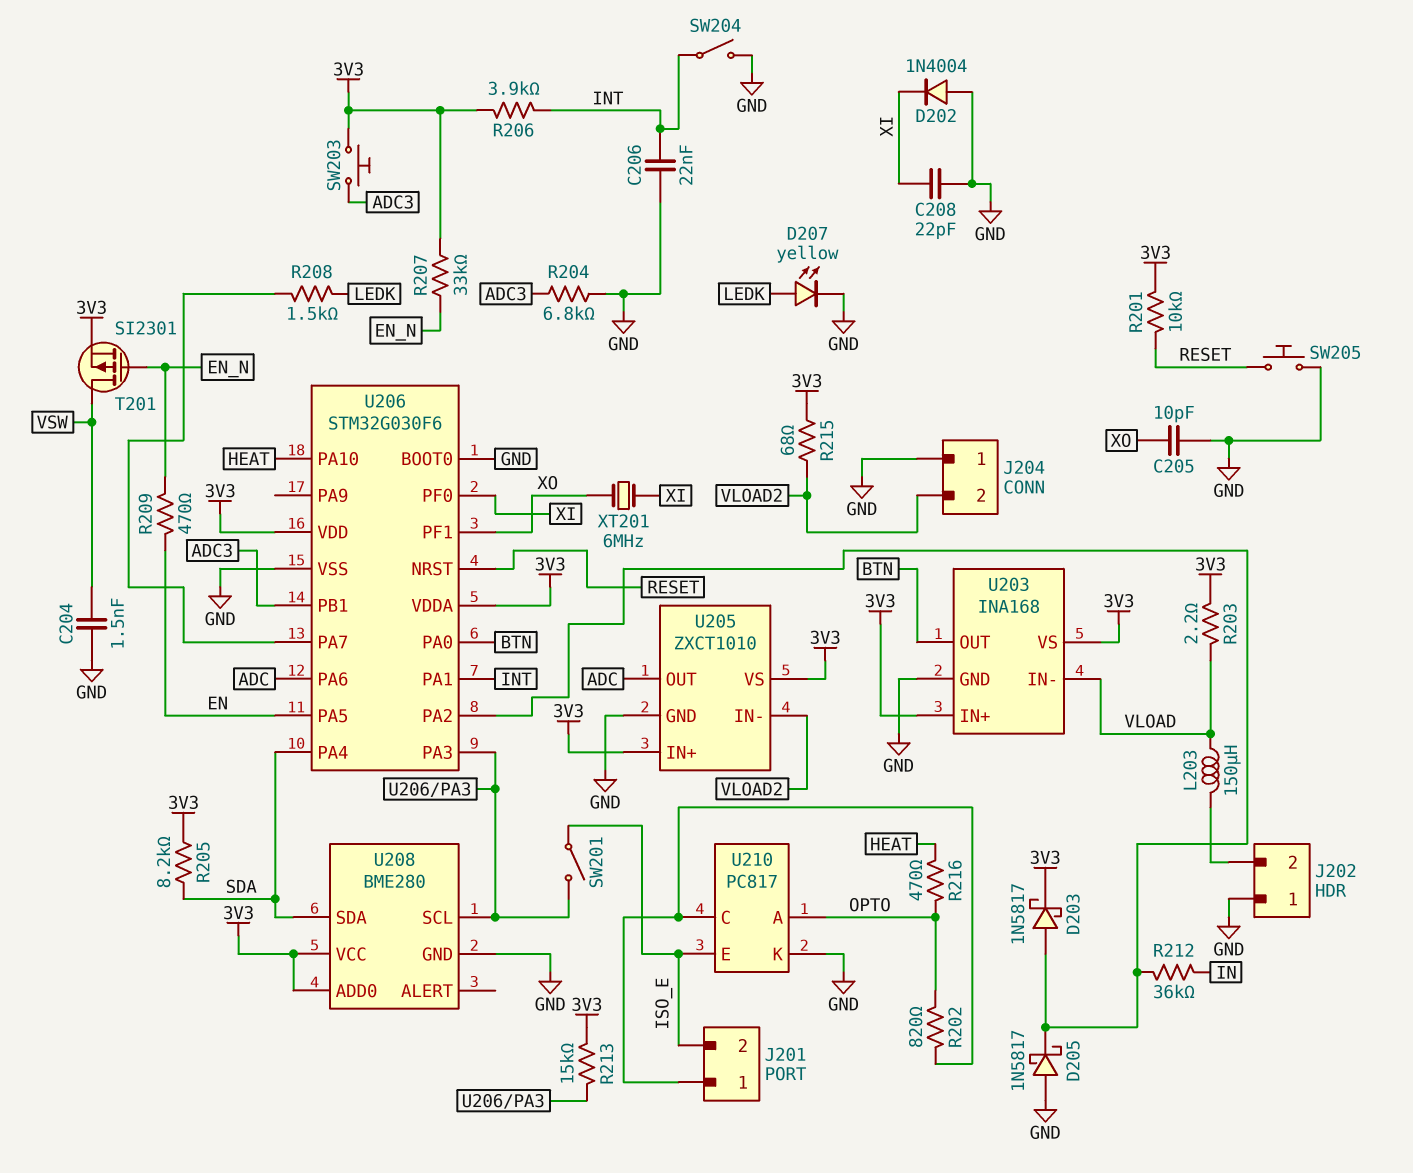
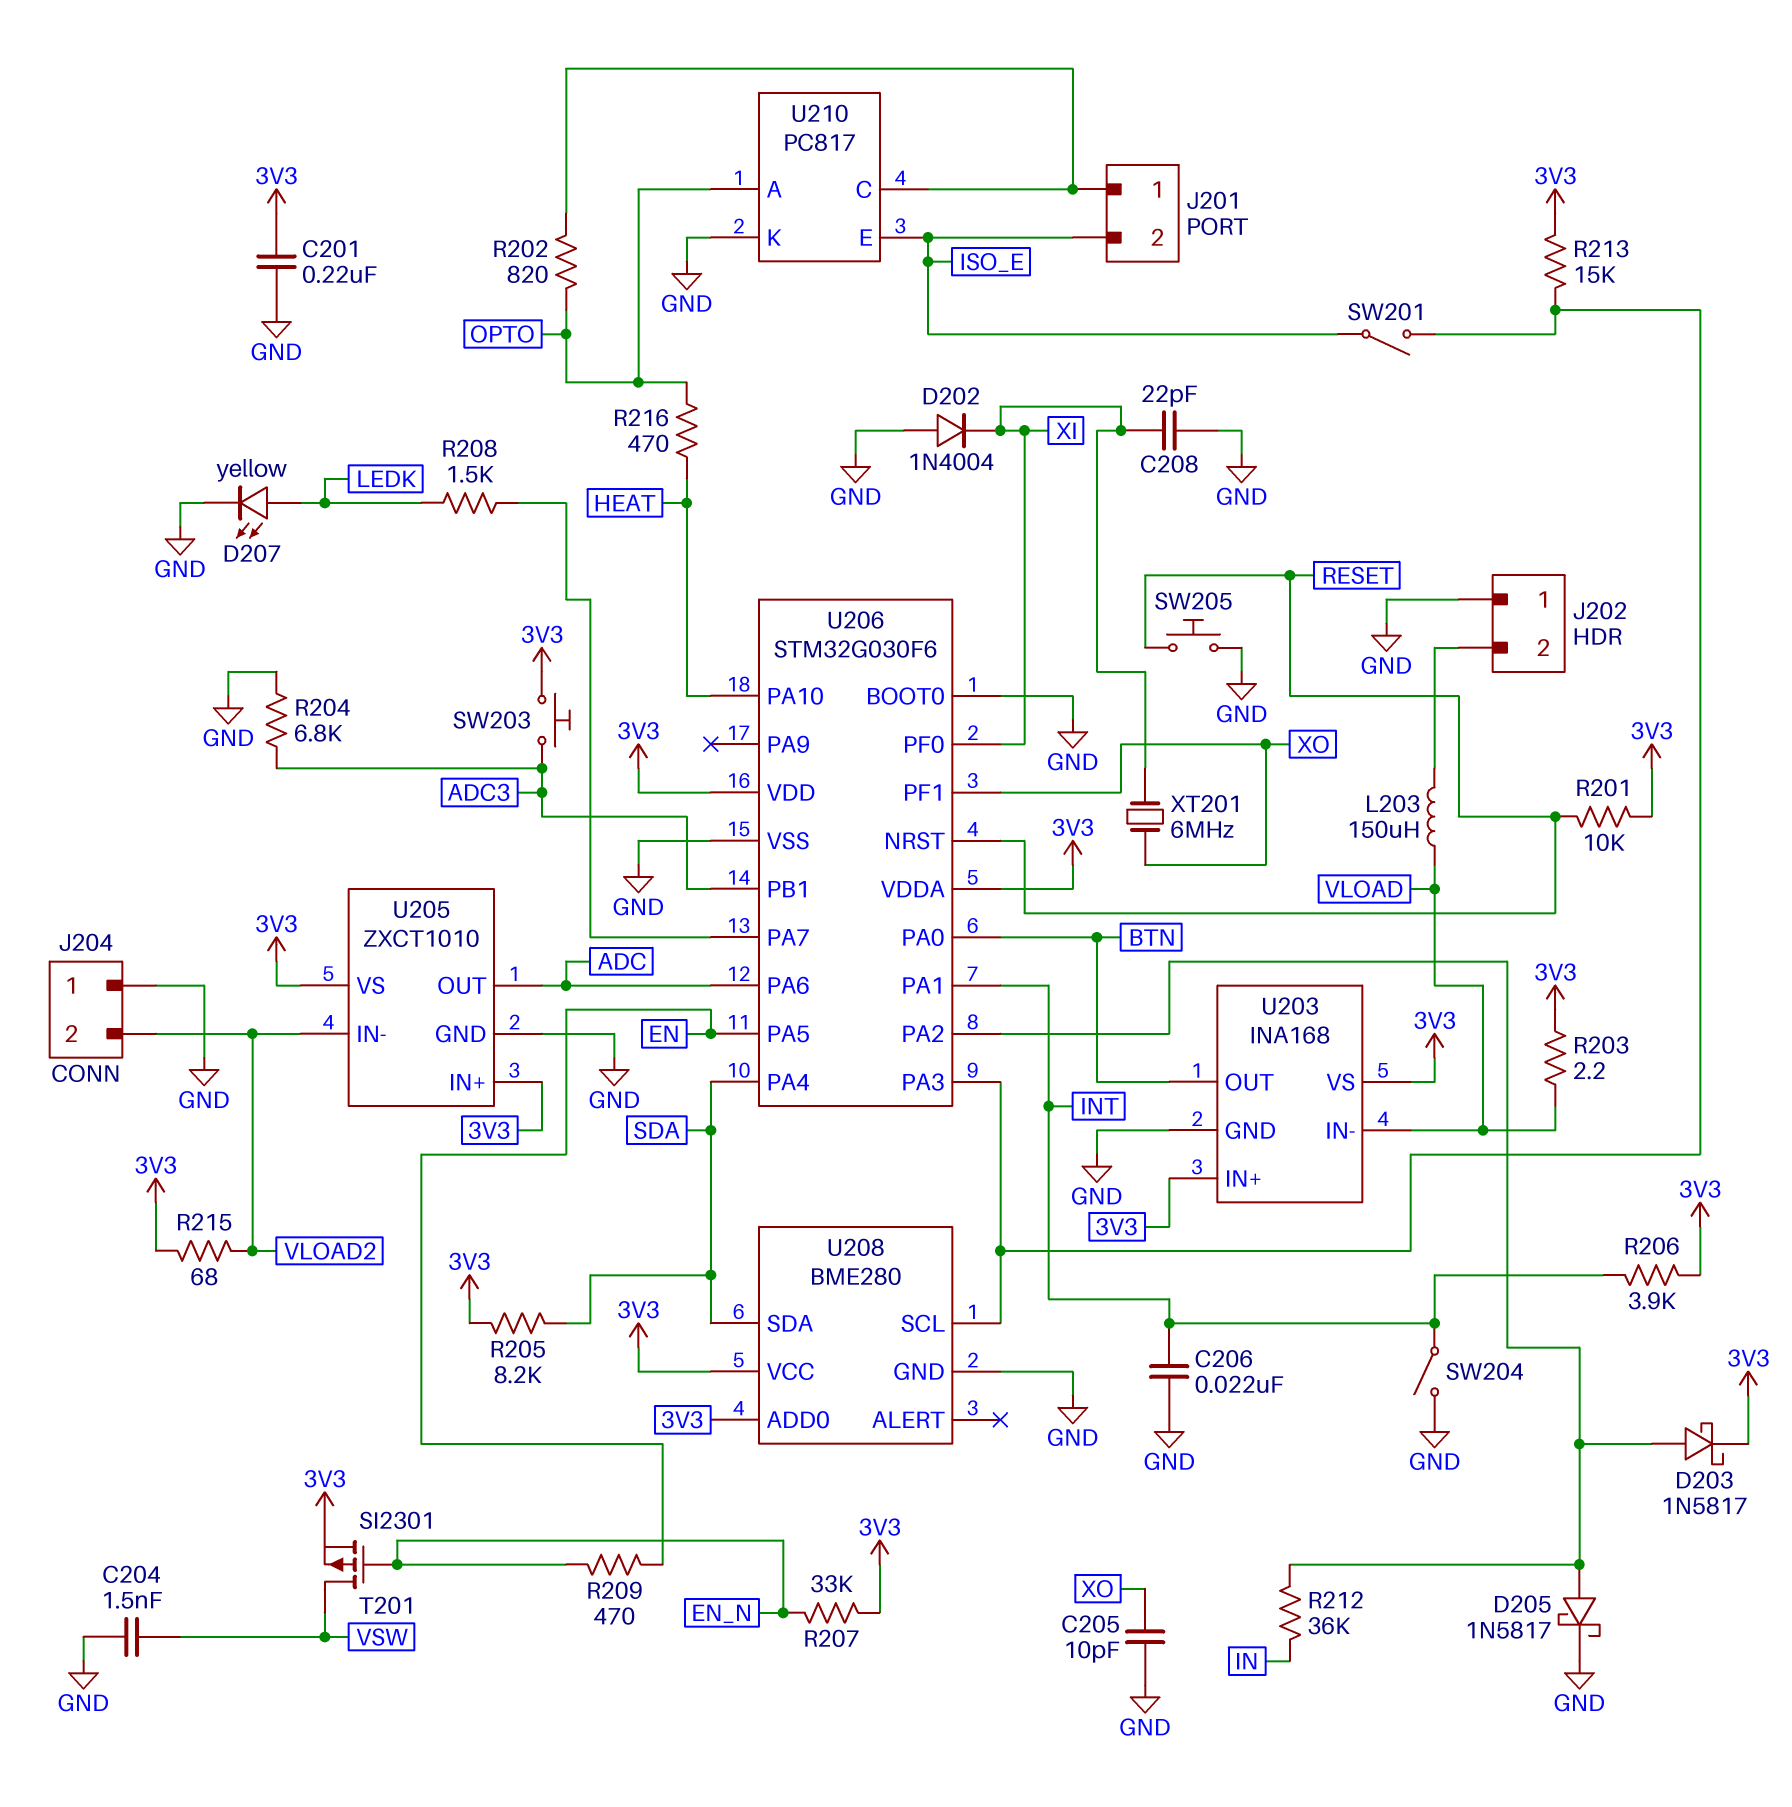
C201: none -> 220nF (3V3, GND)
D205: schottky 1N5817 (A GND, K U206/PA2) -> schottky 1N5817 (A U206/PA2, K GND)

